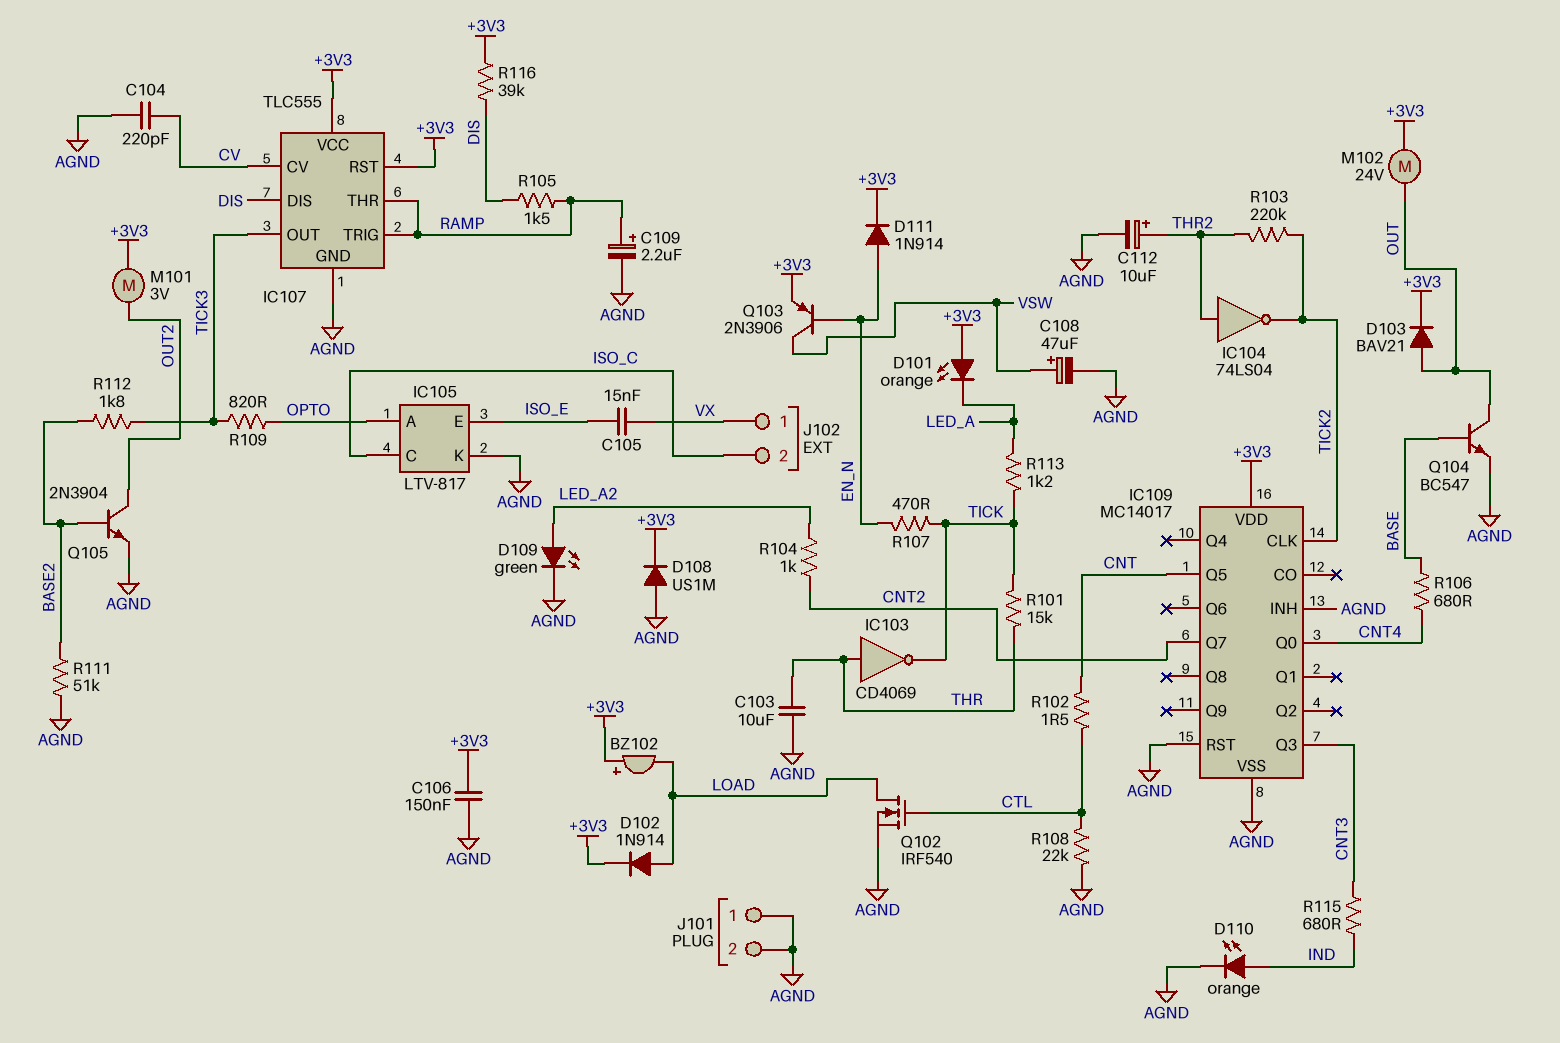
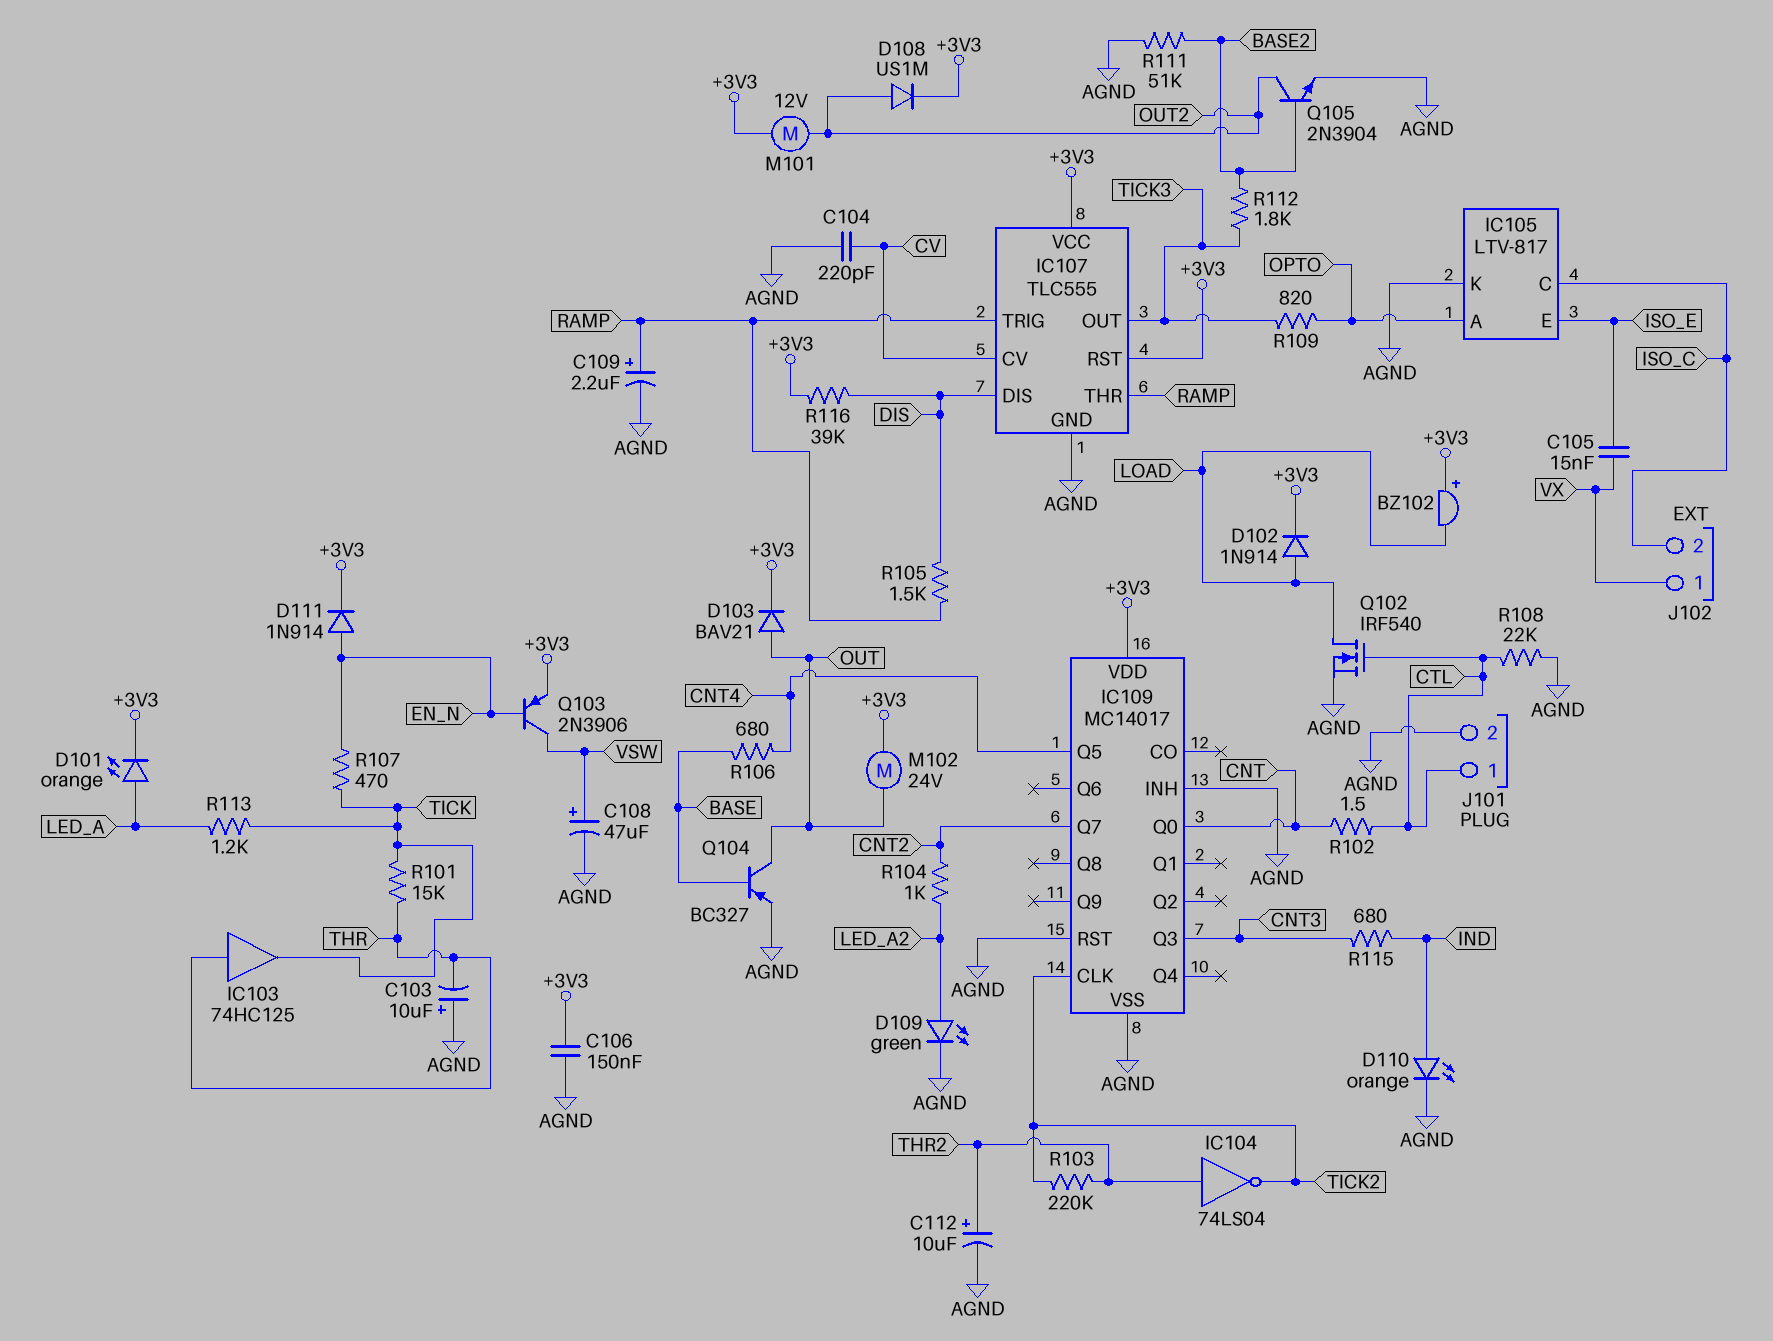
C103: 10uF (AGND, THR) -> 10uF (plus AGND, minus THR)
D101: LED orange (A +3V3, K LED_A) -> LED orange (A LED_A, K +3V3)
D108: diode US1M (A AGND, K +3V3) -> diode US1M (A OUT2, K +3V3)
IC103: NOT CD4069 (in THR, out TICK) -> buffer 74HC125 (in THR, out TICK)
IC109 pin Q0: CNT4 -> CNT
IC109 pin Q5: CNT -> CNT4
J101 pin 1: AGND -> CTL
M101: motor 3V (+3V3, OUT2) -> motor 12V (+3V3, OUT2)
Q104: NPN BC547 (B BASE, C OUT, E AGND) -> PNP BC327 (B BASE, C OUT, E AGND)

